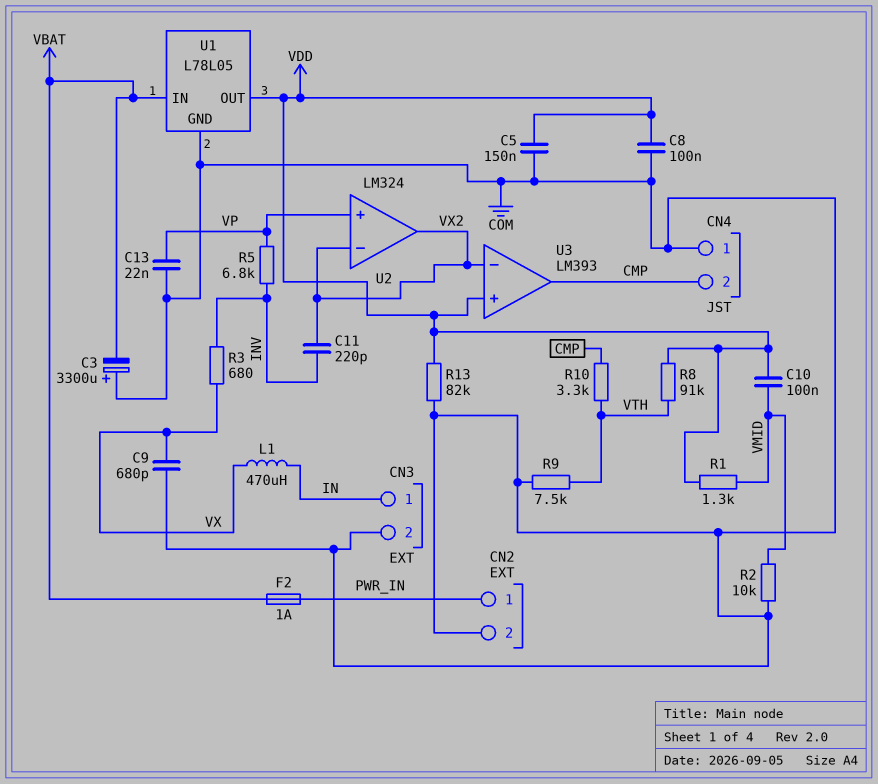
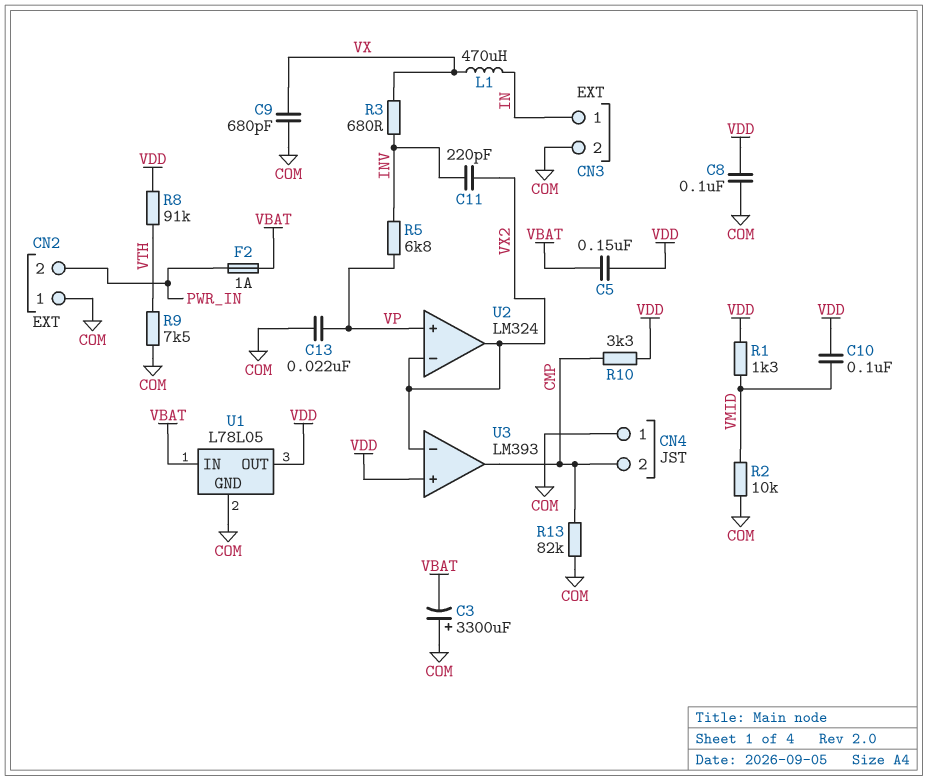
C5: 150nF (COM, VDD) -> 150nF (VBAT, VDD)
CN2 pin 1: PWR_IN -> COM
CN2 pin 2: COM -> PWR_IN
R10: 3.3k (CMP, VTH) -> 3.3k (CMP, VDD)
R13: 82k (COM, VDD) -> 82k (CMP, COM)

